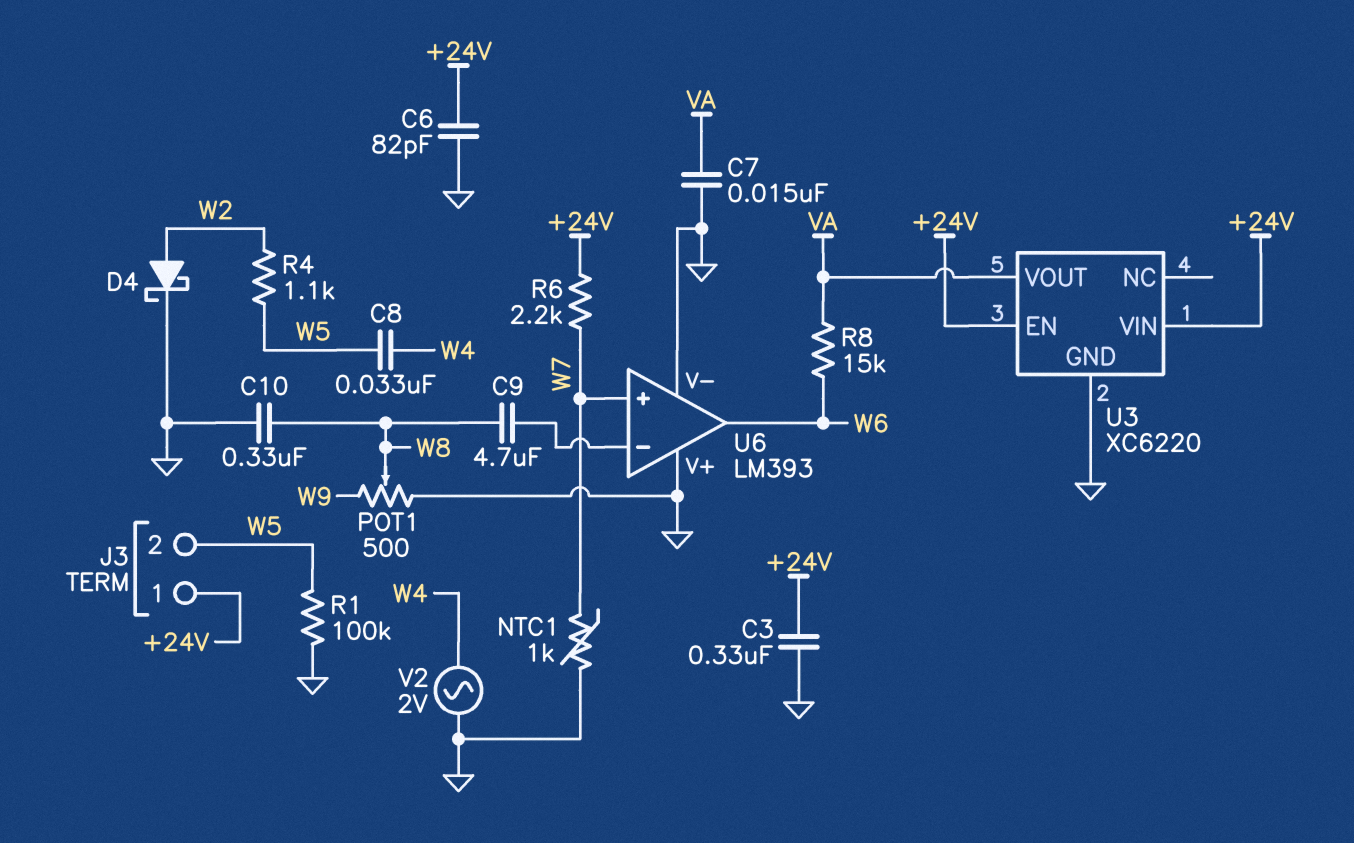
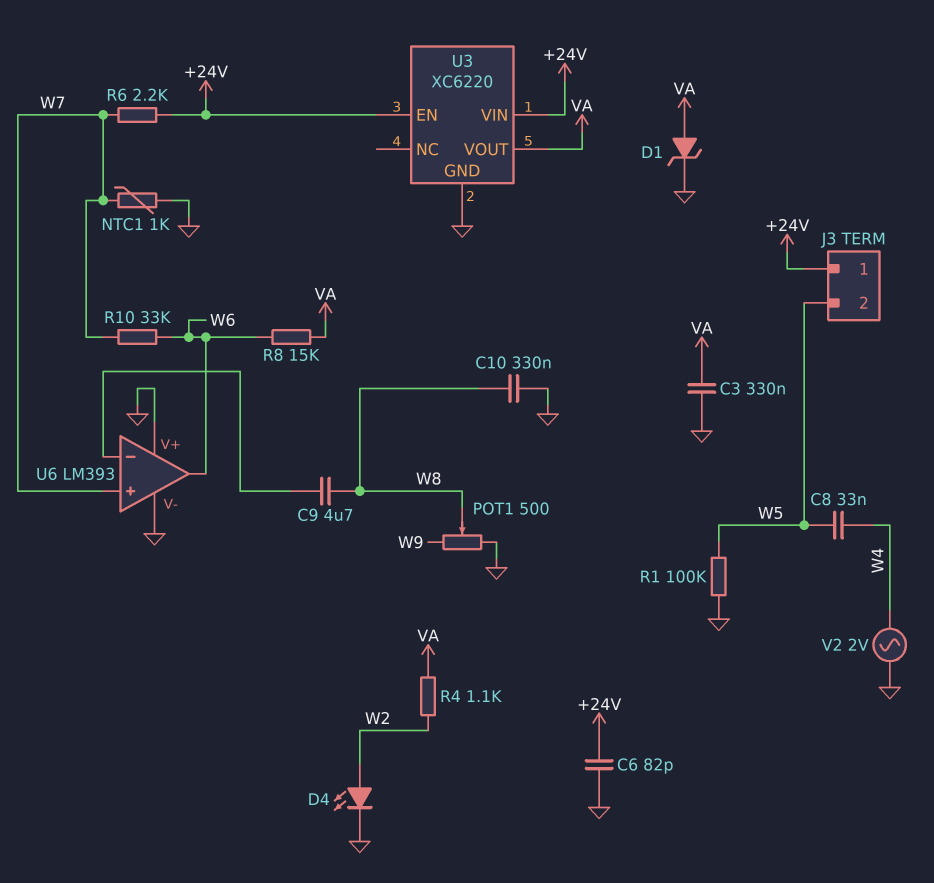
C3: 330nF (+24V, GND) -> 330nF (GND, VA)
C7: 15nF (GND, VA) -> none
D1: none -> zener (A VA, K GND)
D4: schottky (A W2, K GND) -> LED (A W2, K GND)
R4: 1.1k (W2, W5) -> 1.1k (VA, W2)
R10: none -> 33k (W6, W7)

